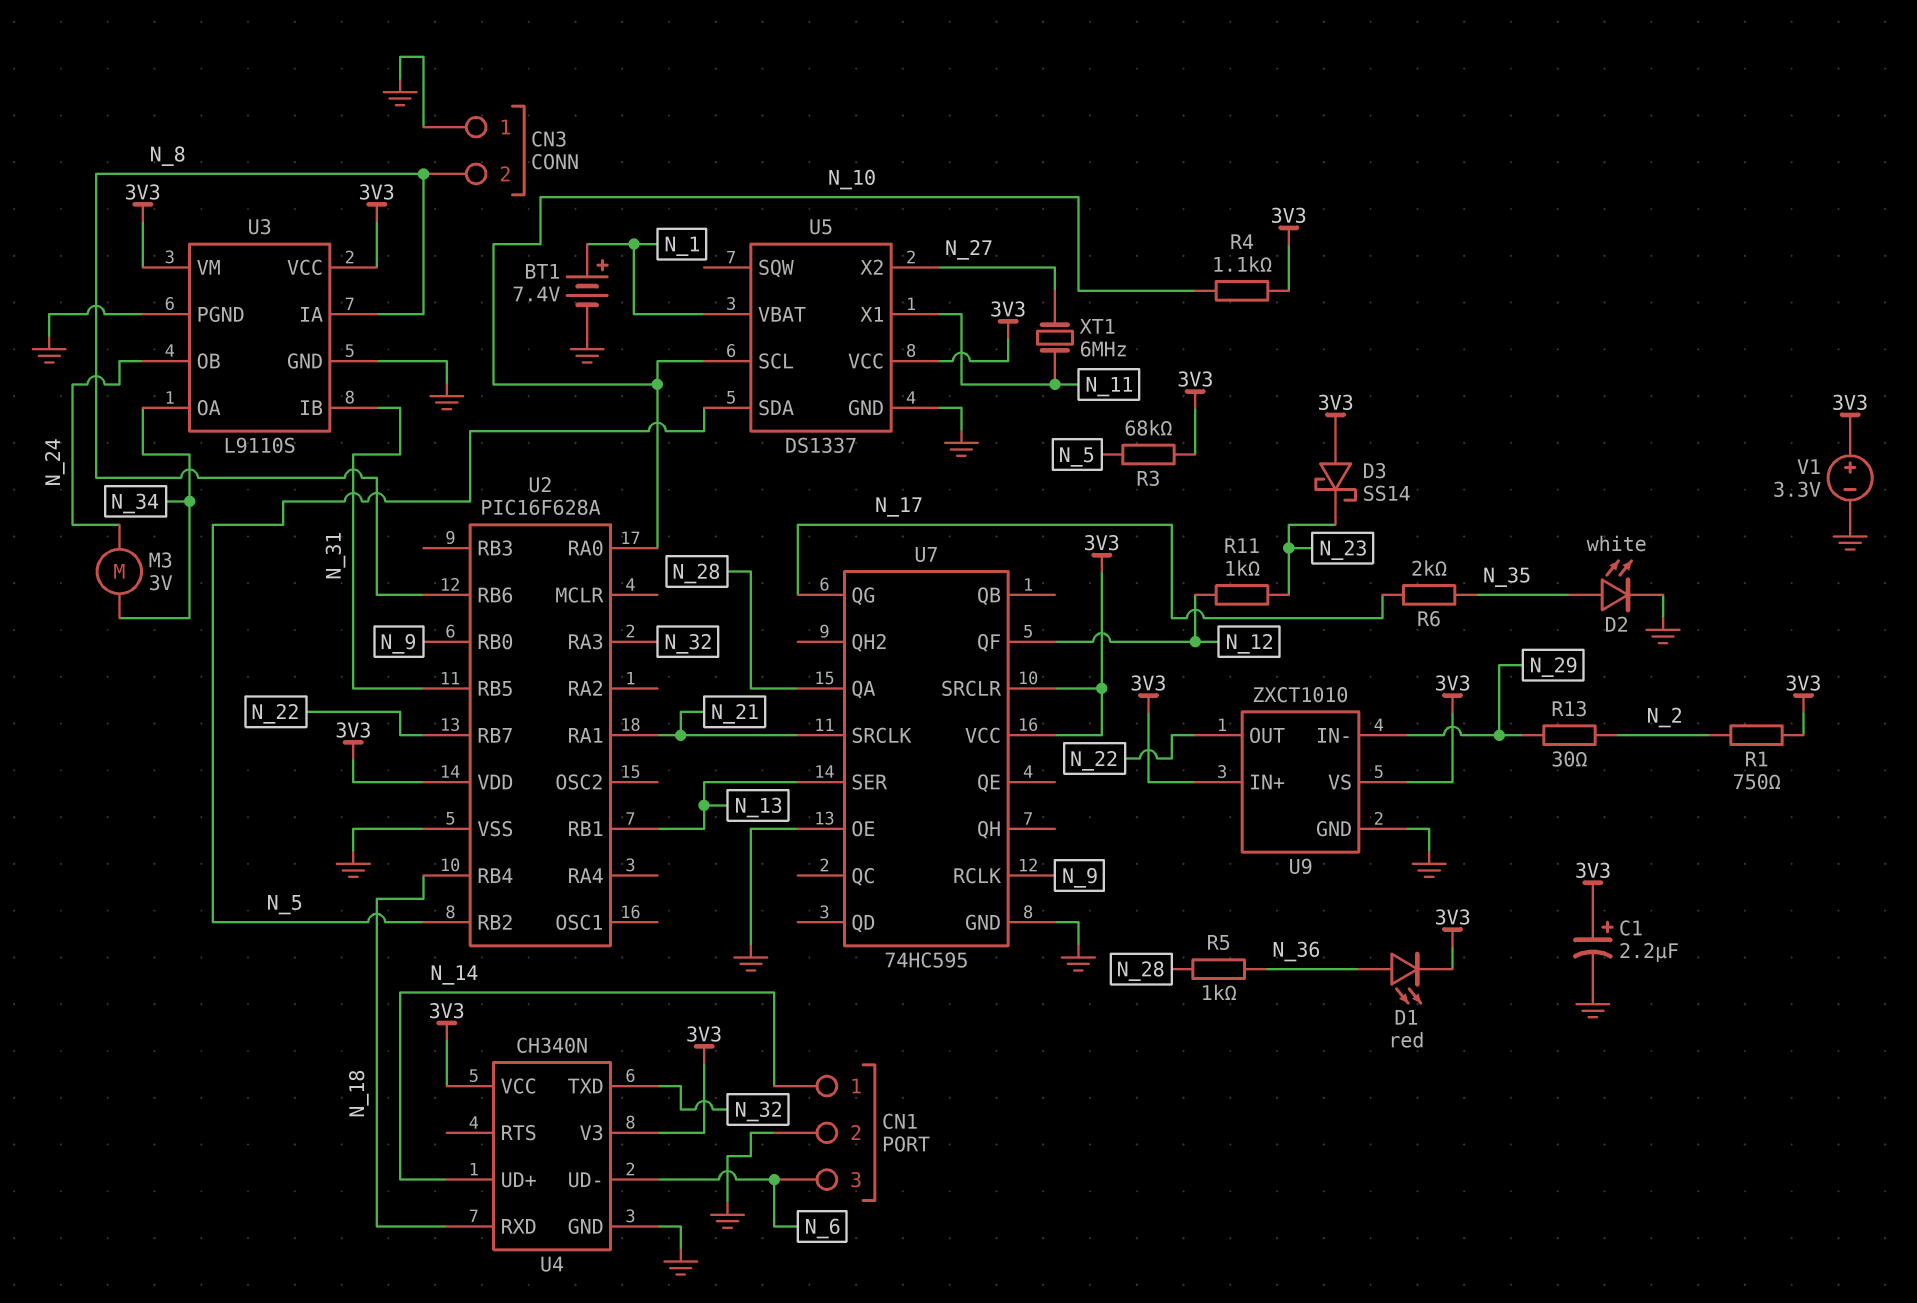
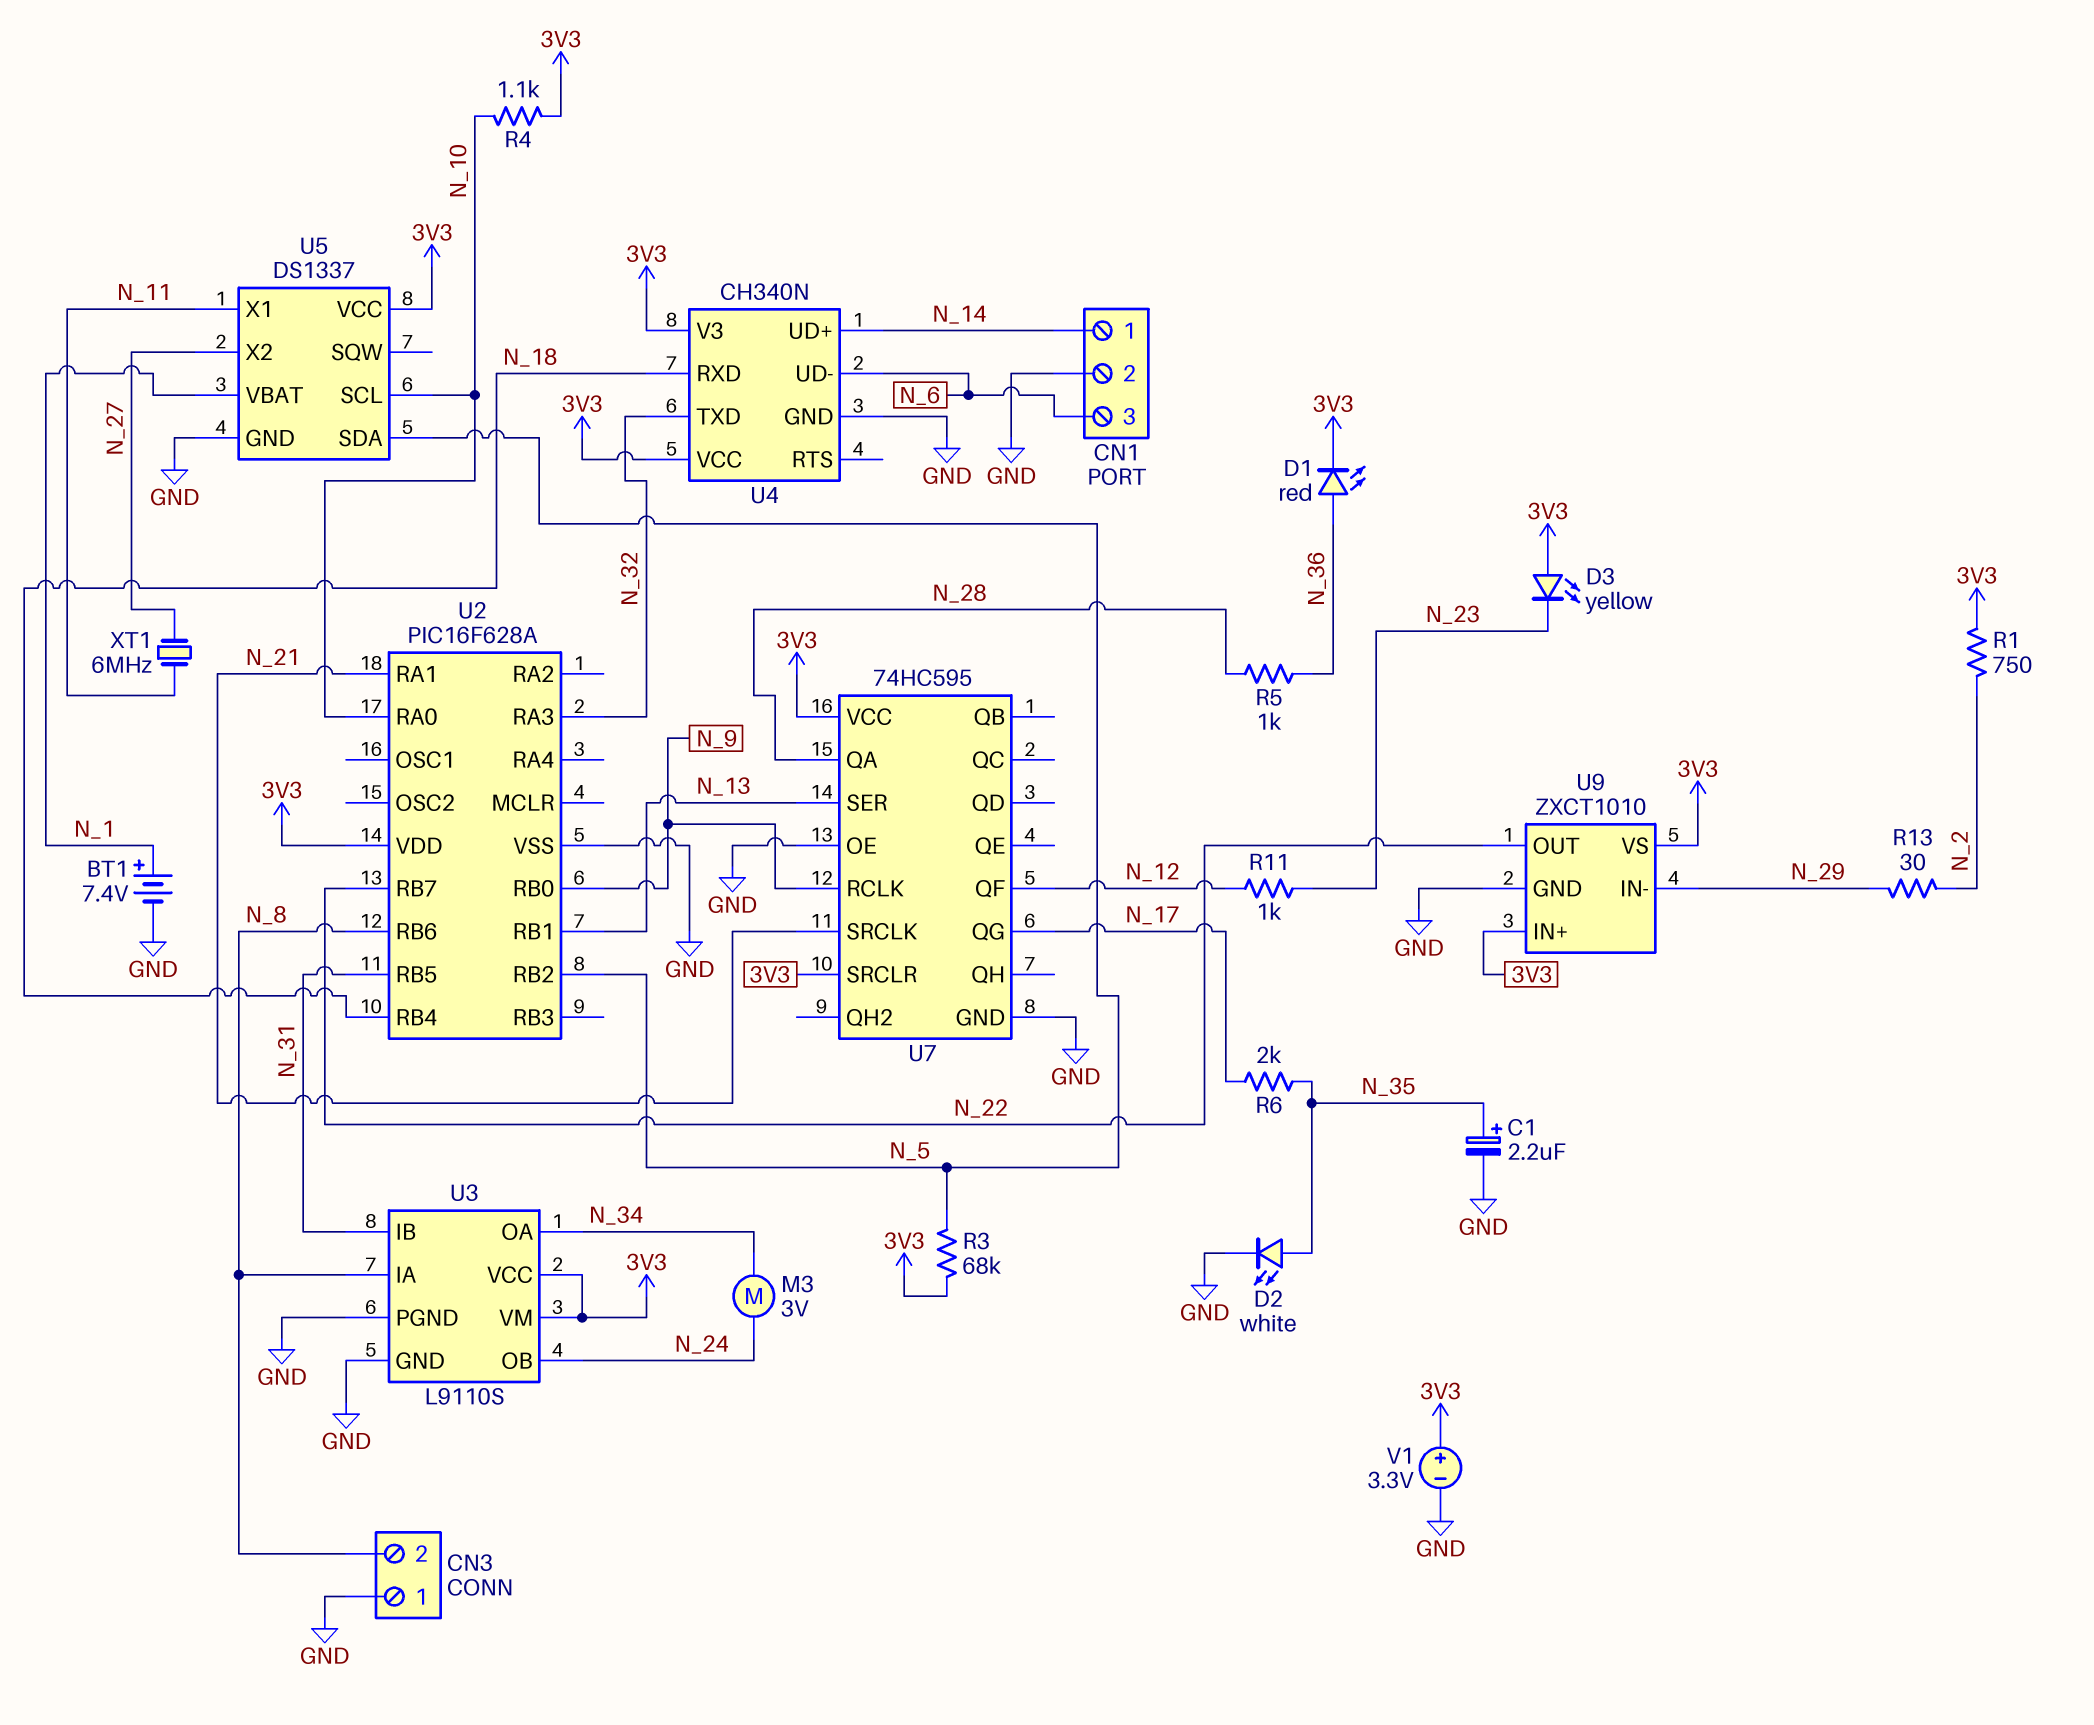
C1: 2.2uF (plus 3V3, minus GND) -> 2.2uF (plus N_35, minus GND)
D3: schottky SS14 (A 3V3, K N_23) -> LED yellow (A 3V3, K N_23)

